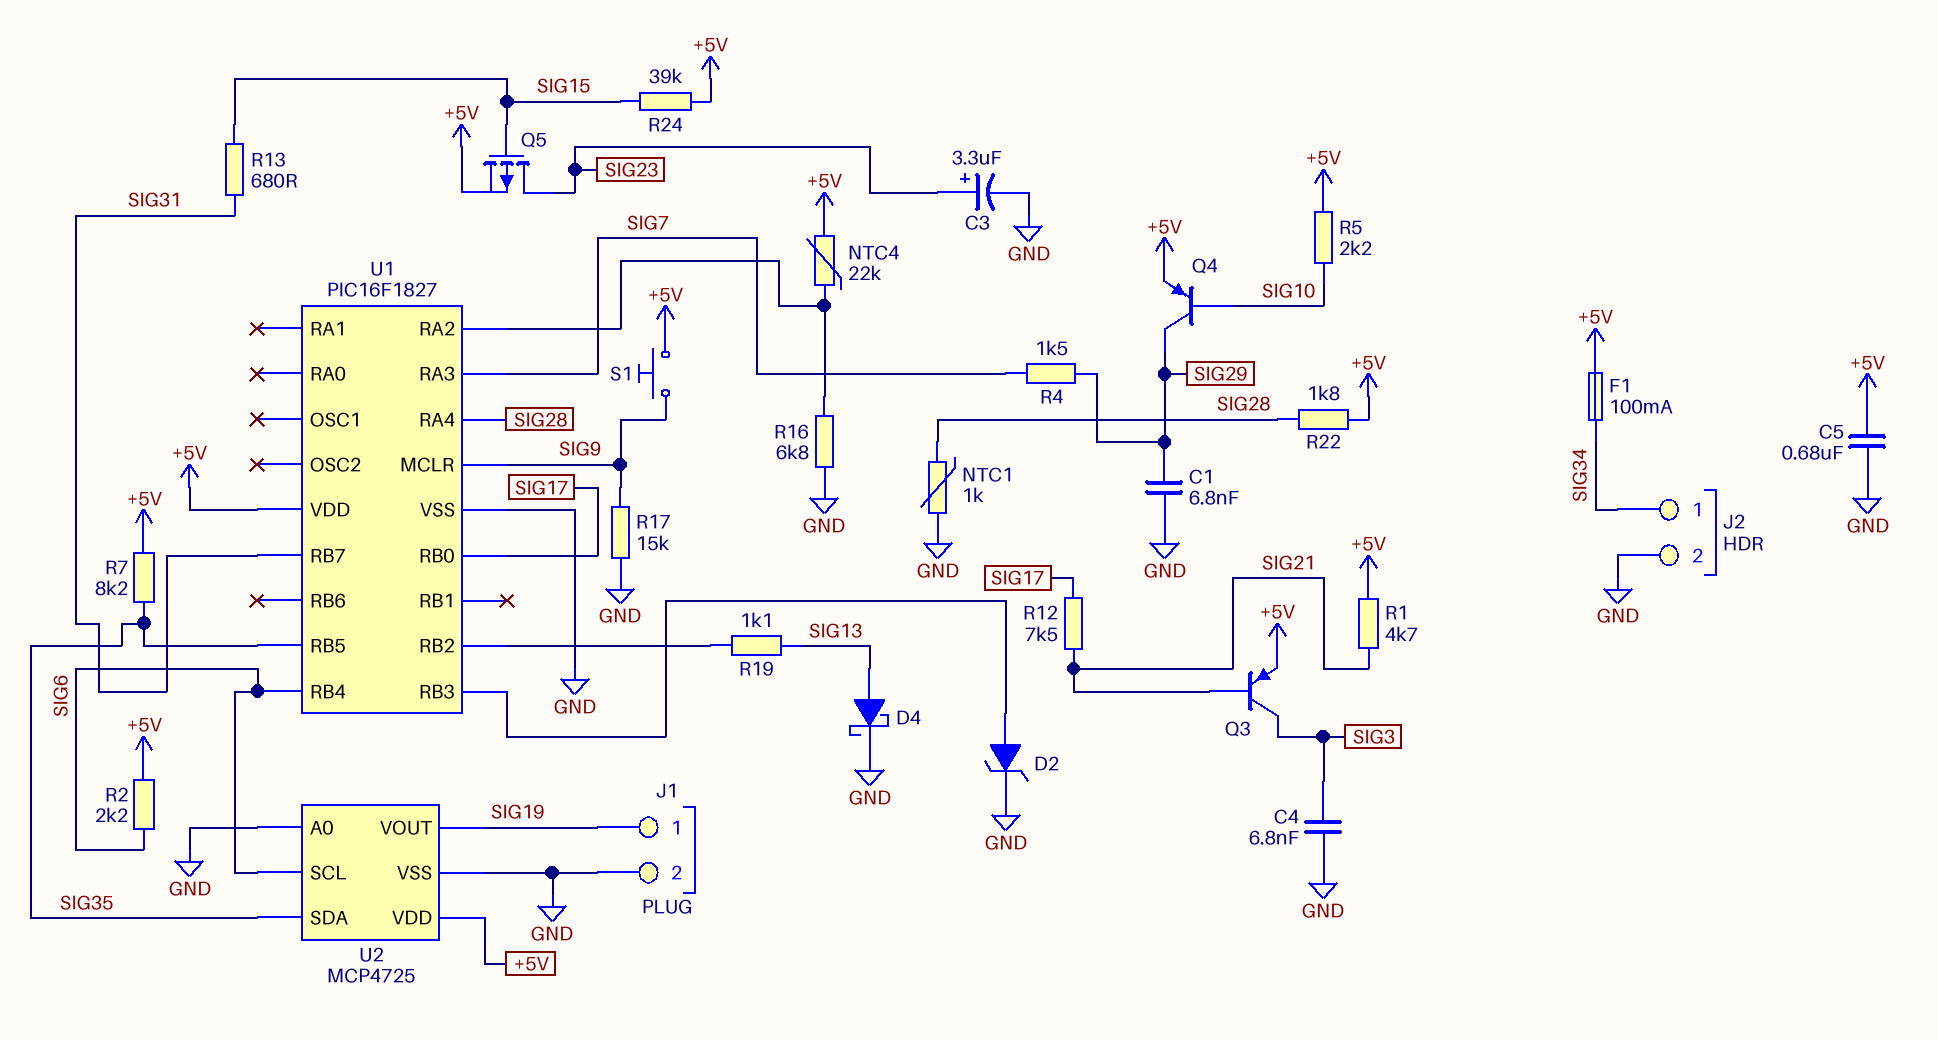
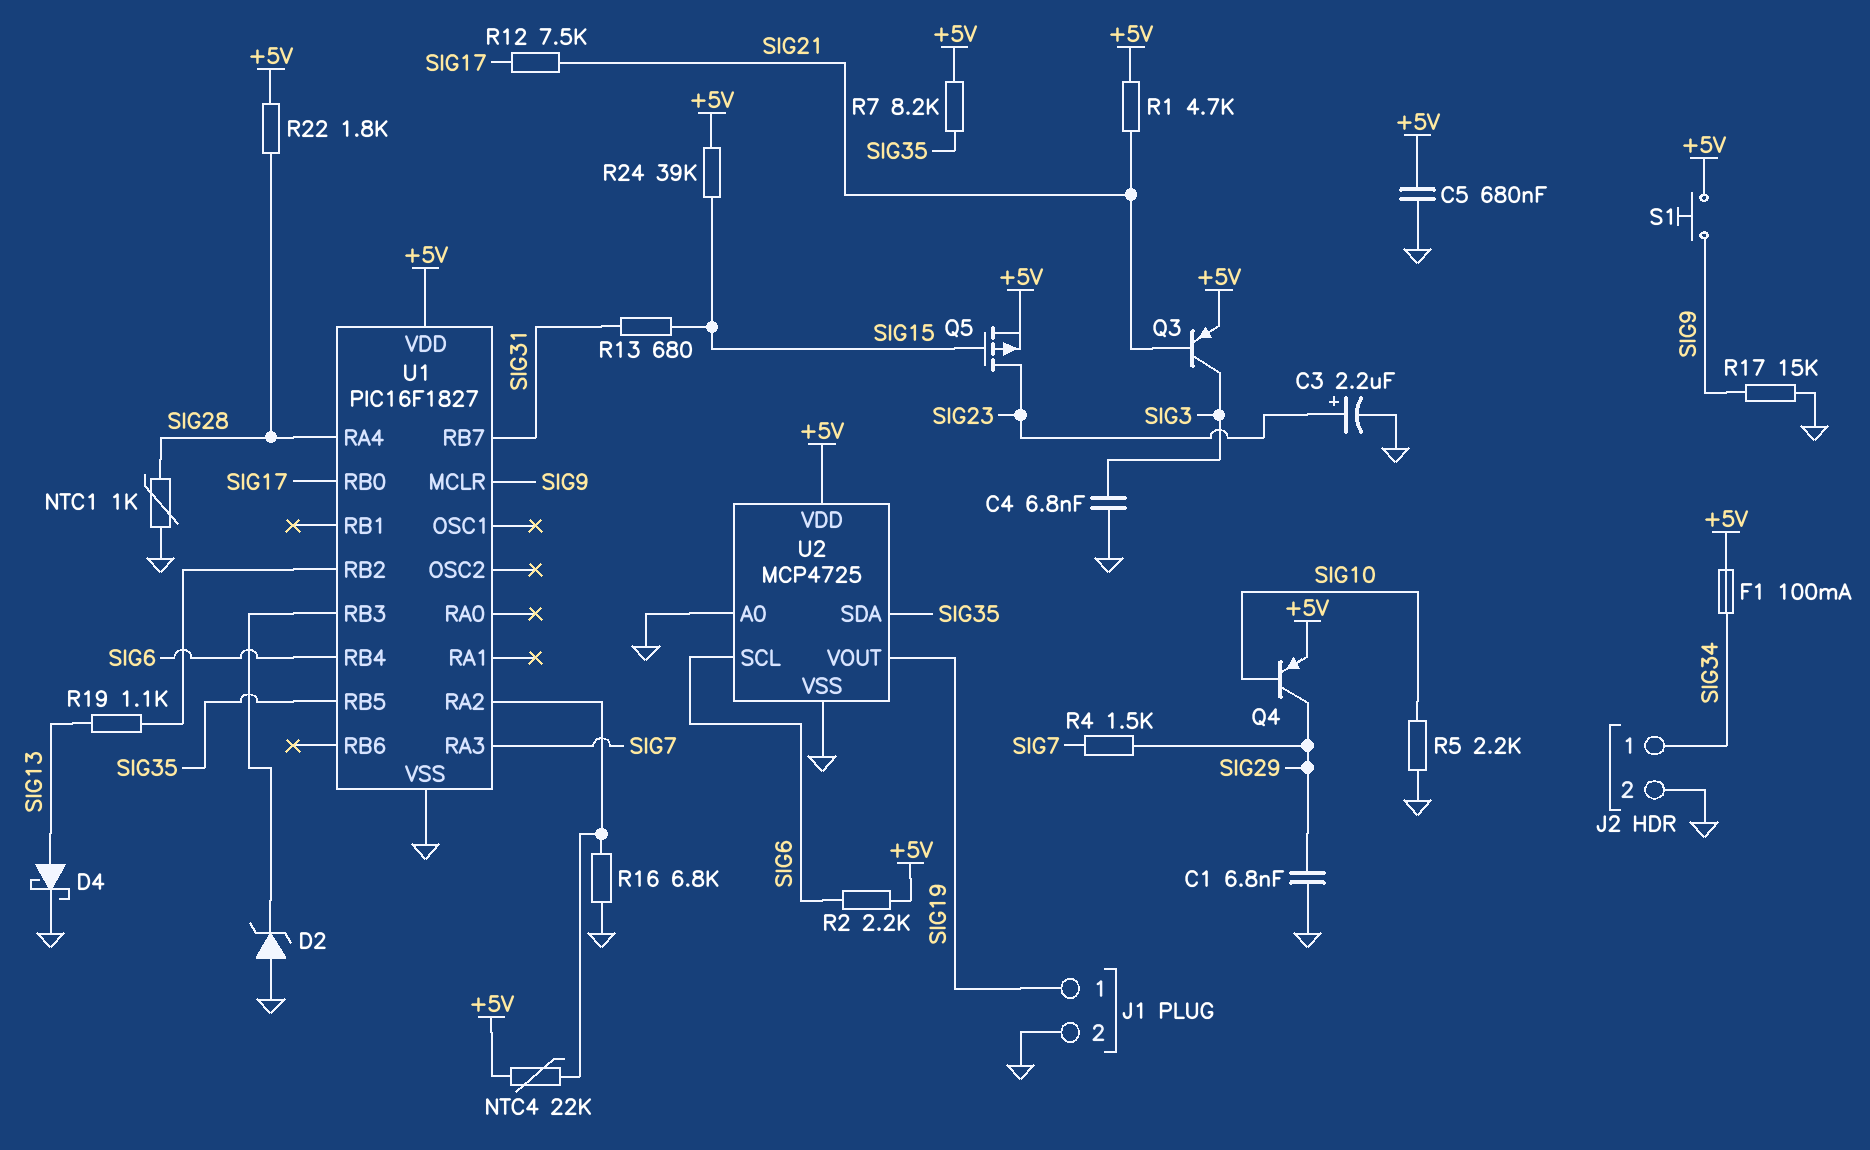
C3: 3.3uF (plus SIG23, minus GND) -> 2.2uF (plus SIG23, minus GND)
D2: zener (A U1/RB3, K GND) -> zener (A GND, K U1/RB3)
R5: 2.2k (+5V, SIG10) -> 2.2k (GND, SIG10)

